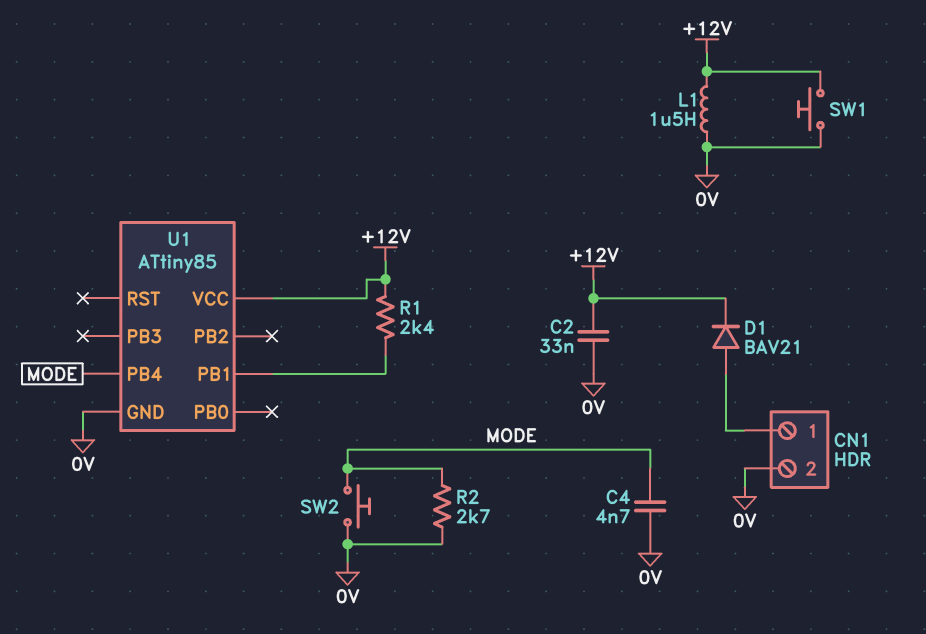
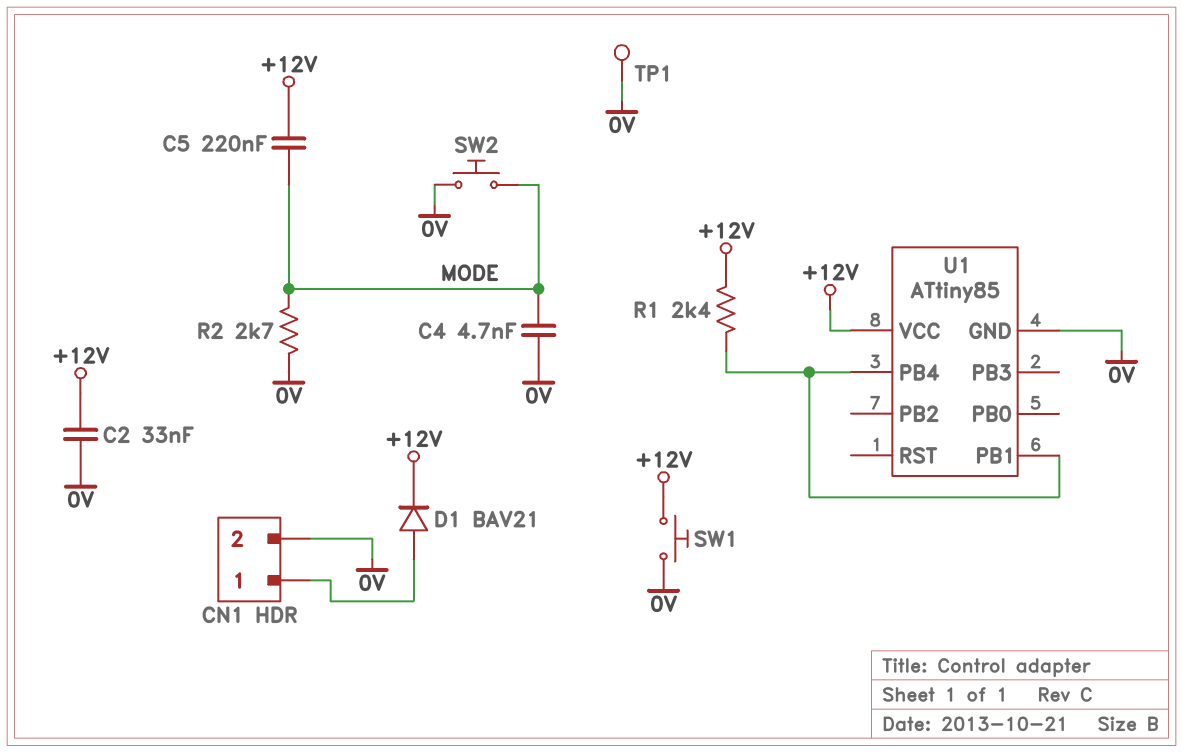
C5: none -> 220nF (+12V, MODE)
L1: 1.5uH (+12V, 0V) -> none
TP1: none -> test point (0V)
U1 pin PB4: MODE -> U1/PB1

